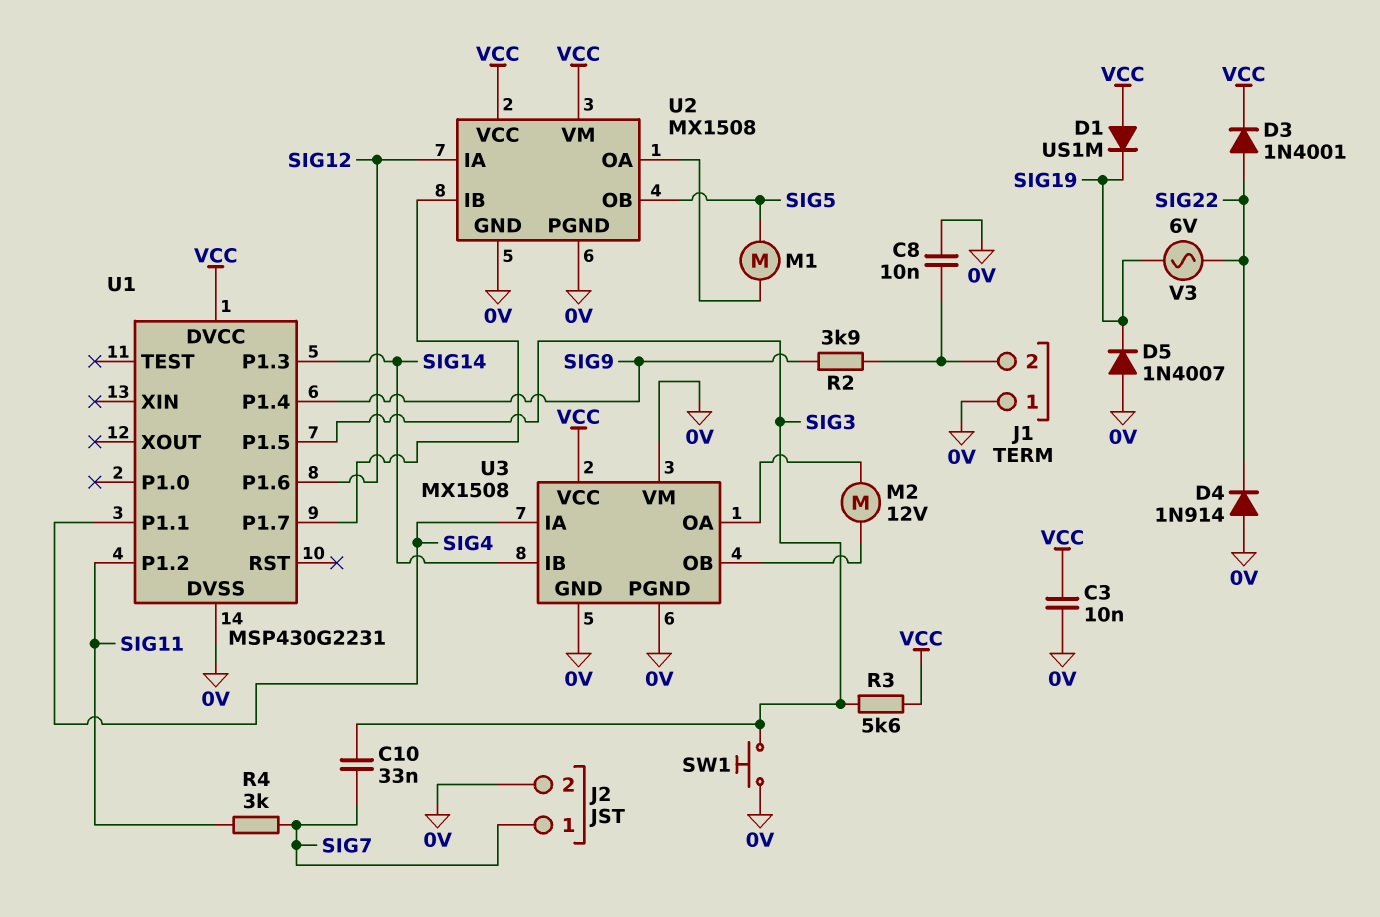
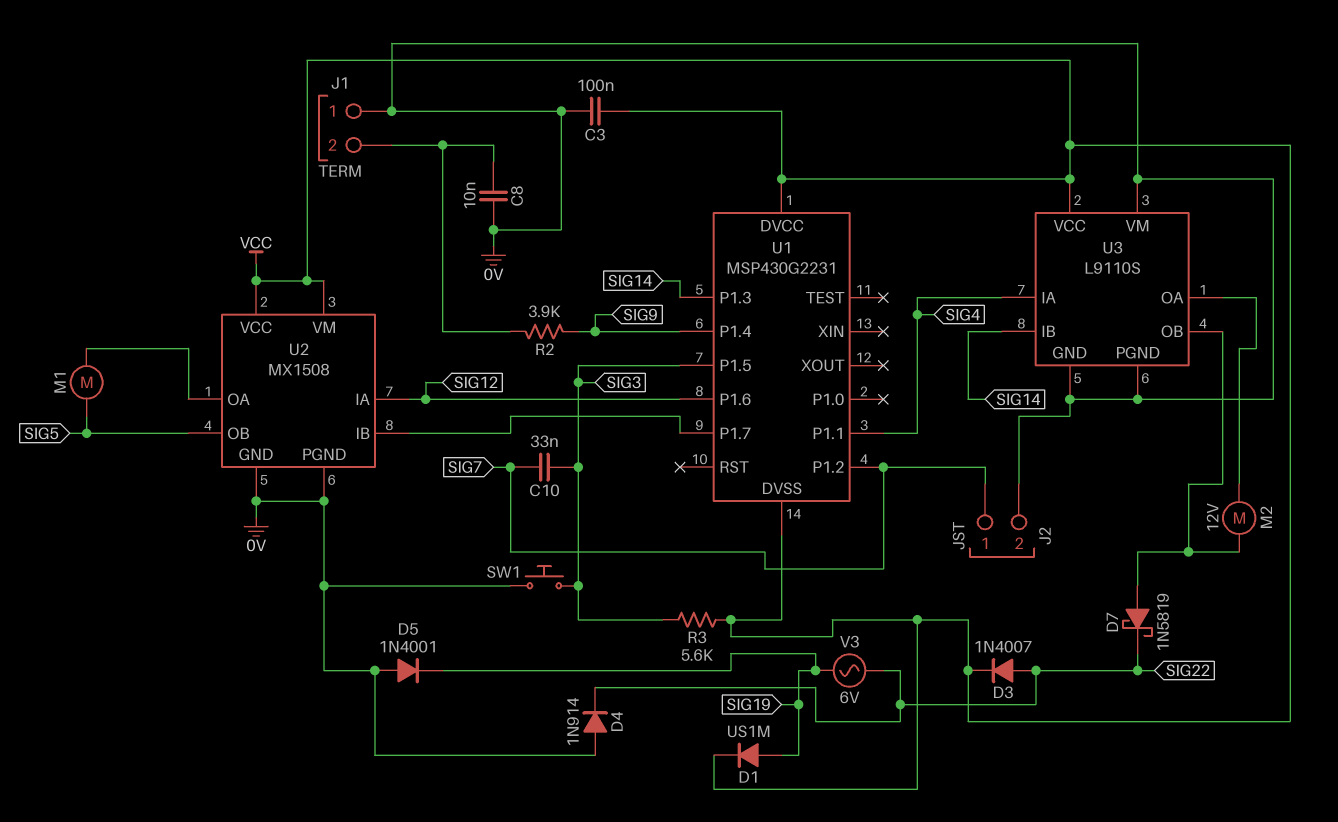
C3: 10nF (0V, VCC) -> 100nF (0V, VCC)
D1: diode US1M (A VCC, K SIG19) -> diode US1M (A SIG19, K VCC)
D3: diode 1N4001 (A SIG22, K VCC) -> diode 1N4007 (A SIG22, K VCC)
D5: diode 1N4007 (A 0V, K SIG19) -> diode 1N4001 (A 0V, K SIG19)
D7: none -> schottky 1N5819 (A U3/OB, K SIG22)
R4: 3k (SIG7, SIG11) -> none
U1 pin DVSS: 0V -> VCC
U1 pin P1.2: SIG11 -> SIG7
U3: MX1508 -> L9110S

